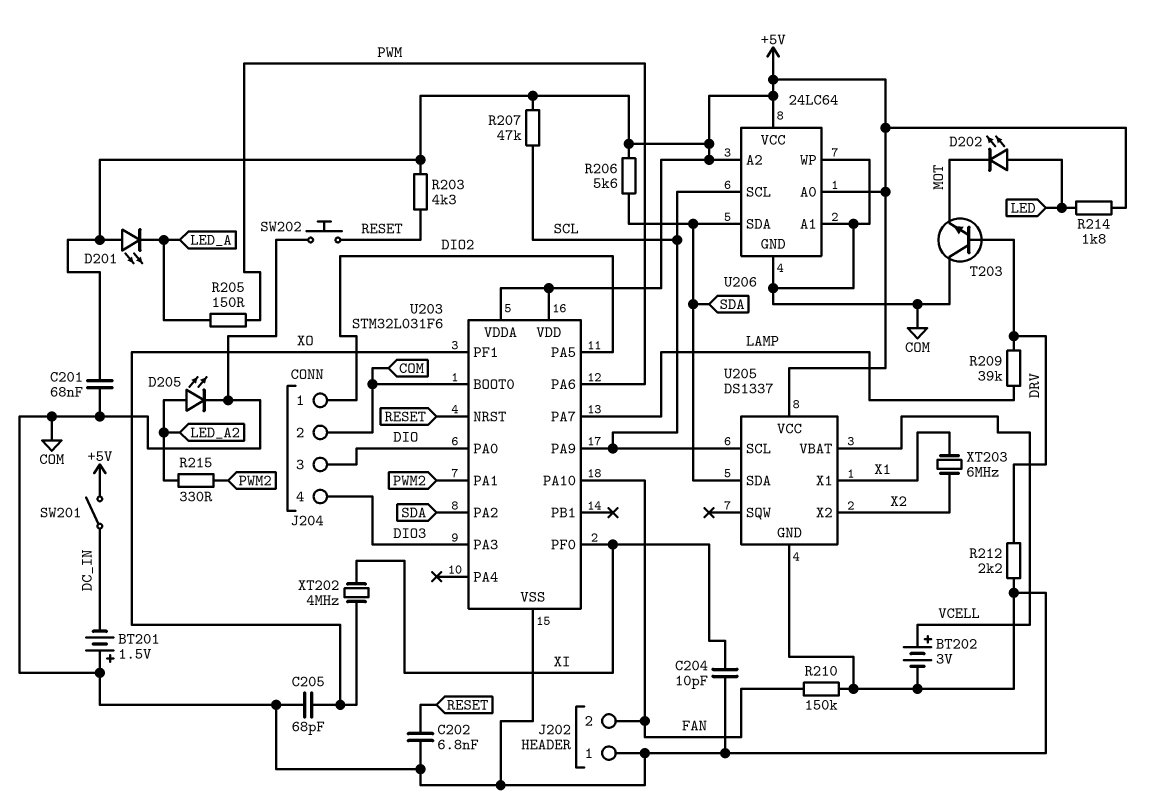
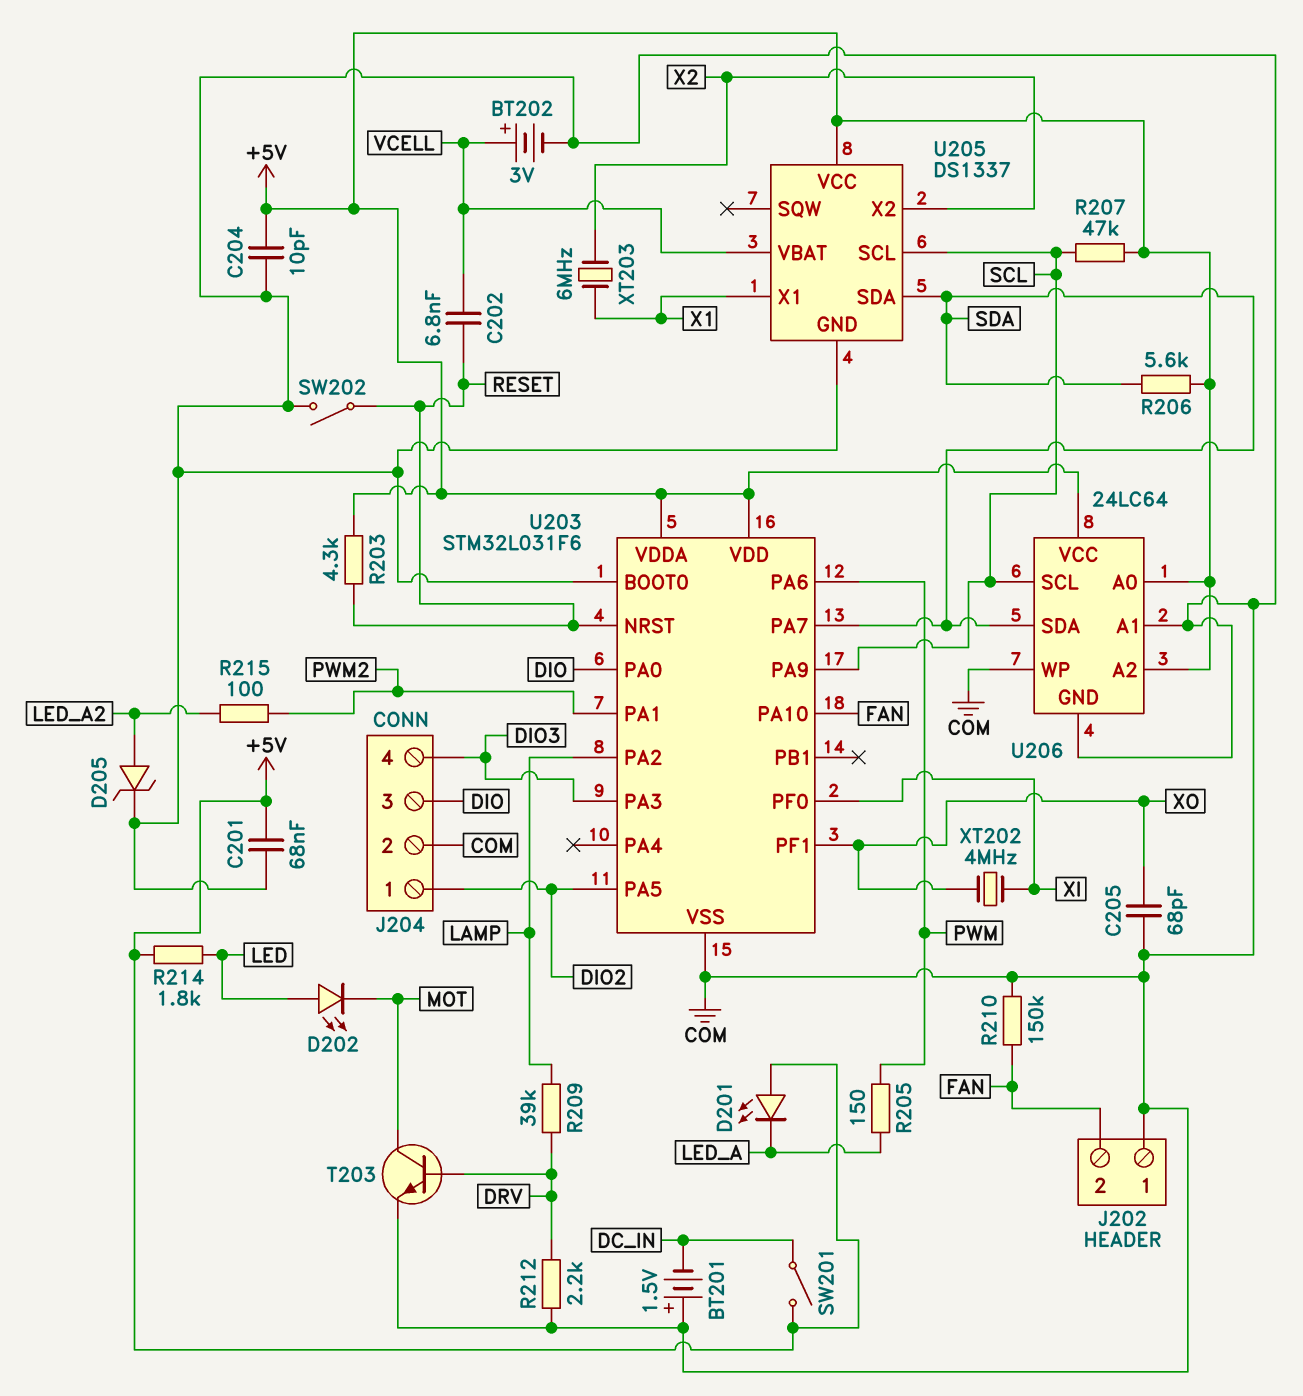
C202: 6.8nF (COM, RESET) -> 6.8nF (RESET, VCELL)
C204: 10pF (COM, XI) -> 10pF (+5V, COM)
D205: LED (A LED_A2, K COM) -> zener (A LED_A2, K COM)
R215: 330 (LED_A2, PWM2) -> 100 (LED_A2, PWM2)
SW202: button (COM, RESET) -> switch (COM, RESET)
T203: NPN (B DRV, C COM, E MOT) -> NPN (B DRV, C MOT, E COM)
U203 pin PA2: SDA -> LAMP
U203 pin PA7: LAMP -> SDA

